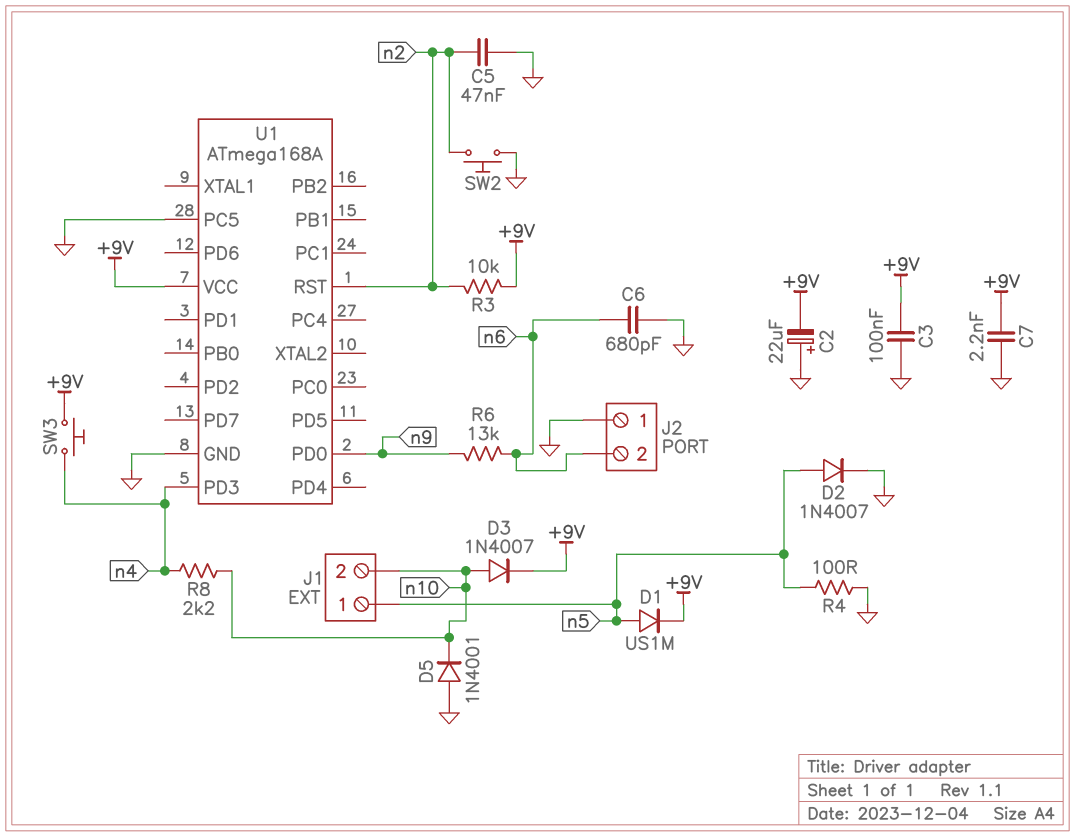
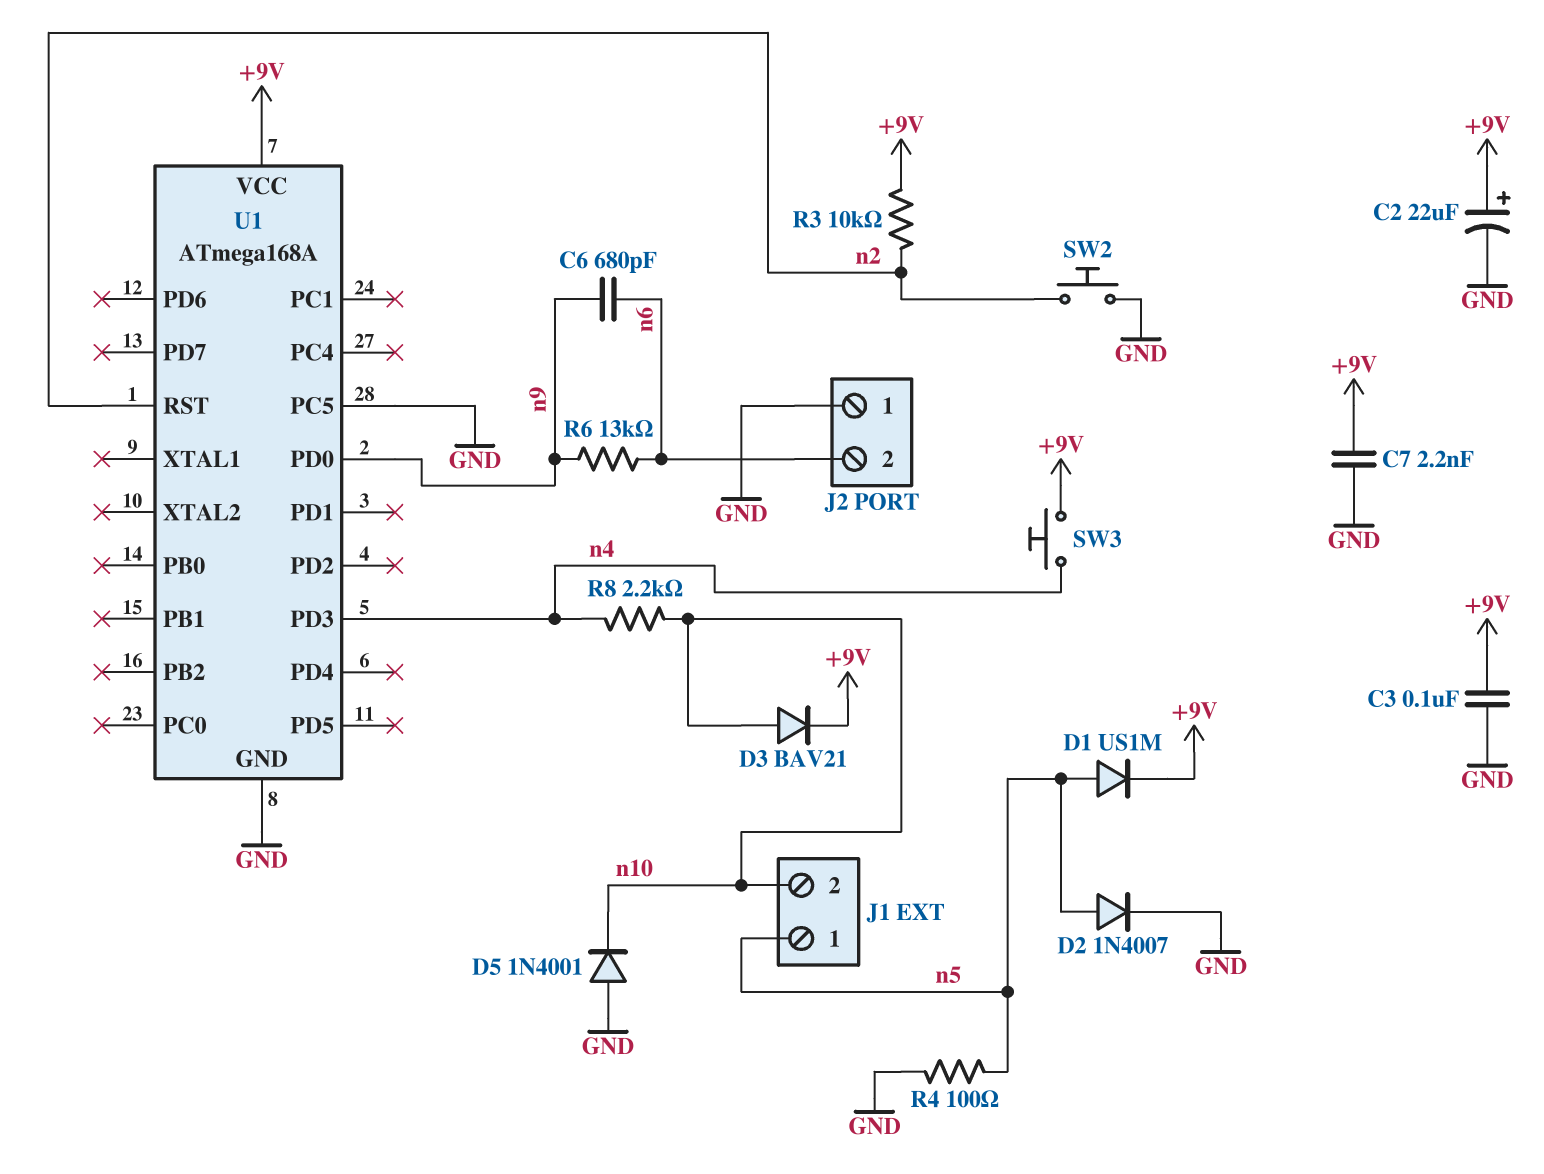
C2: 22uF (plus GND, minus +9V) -> 22uF (plus +9V, minus GND)
C5: 47nF (GND, n2) -> none
C6: 680pF (GND, n6) -> 680pF (n6, n9)
D3: diode 1N4007 (A n10, K +9V) -> diode BAV21 (A n10, K +9V)

